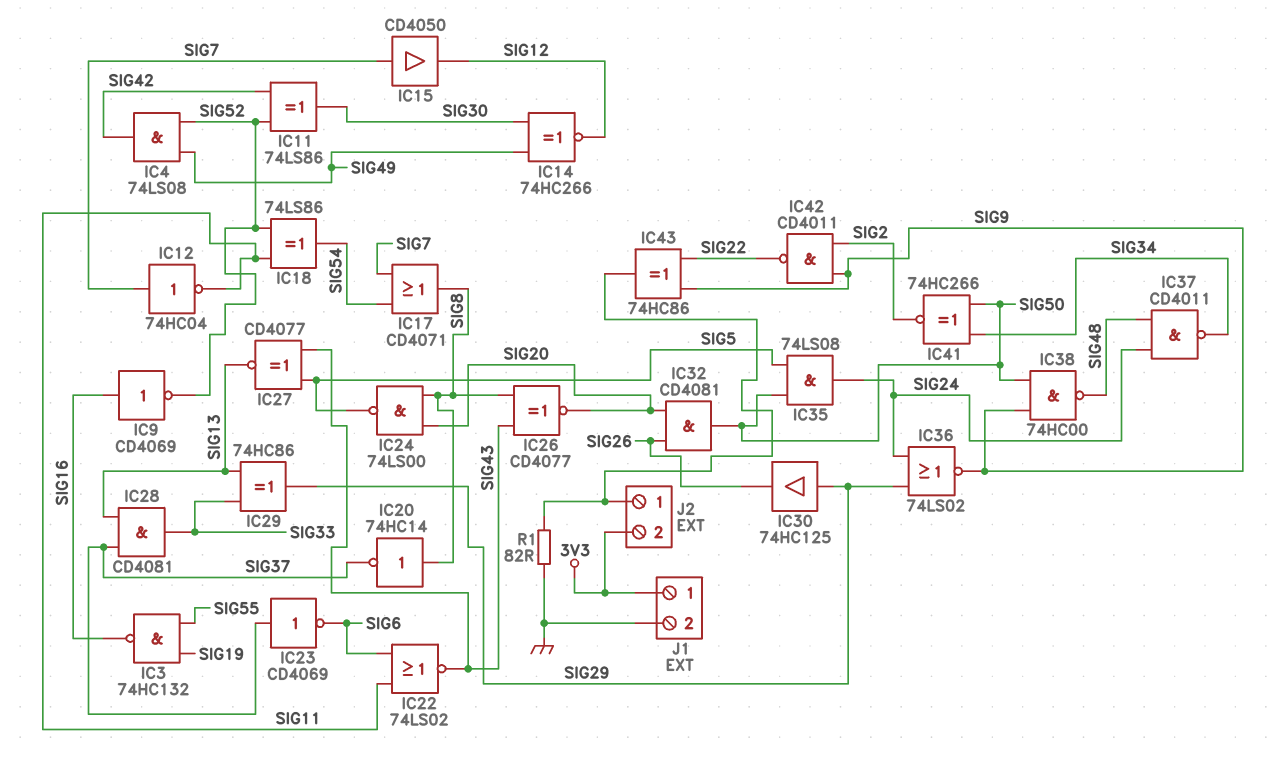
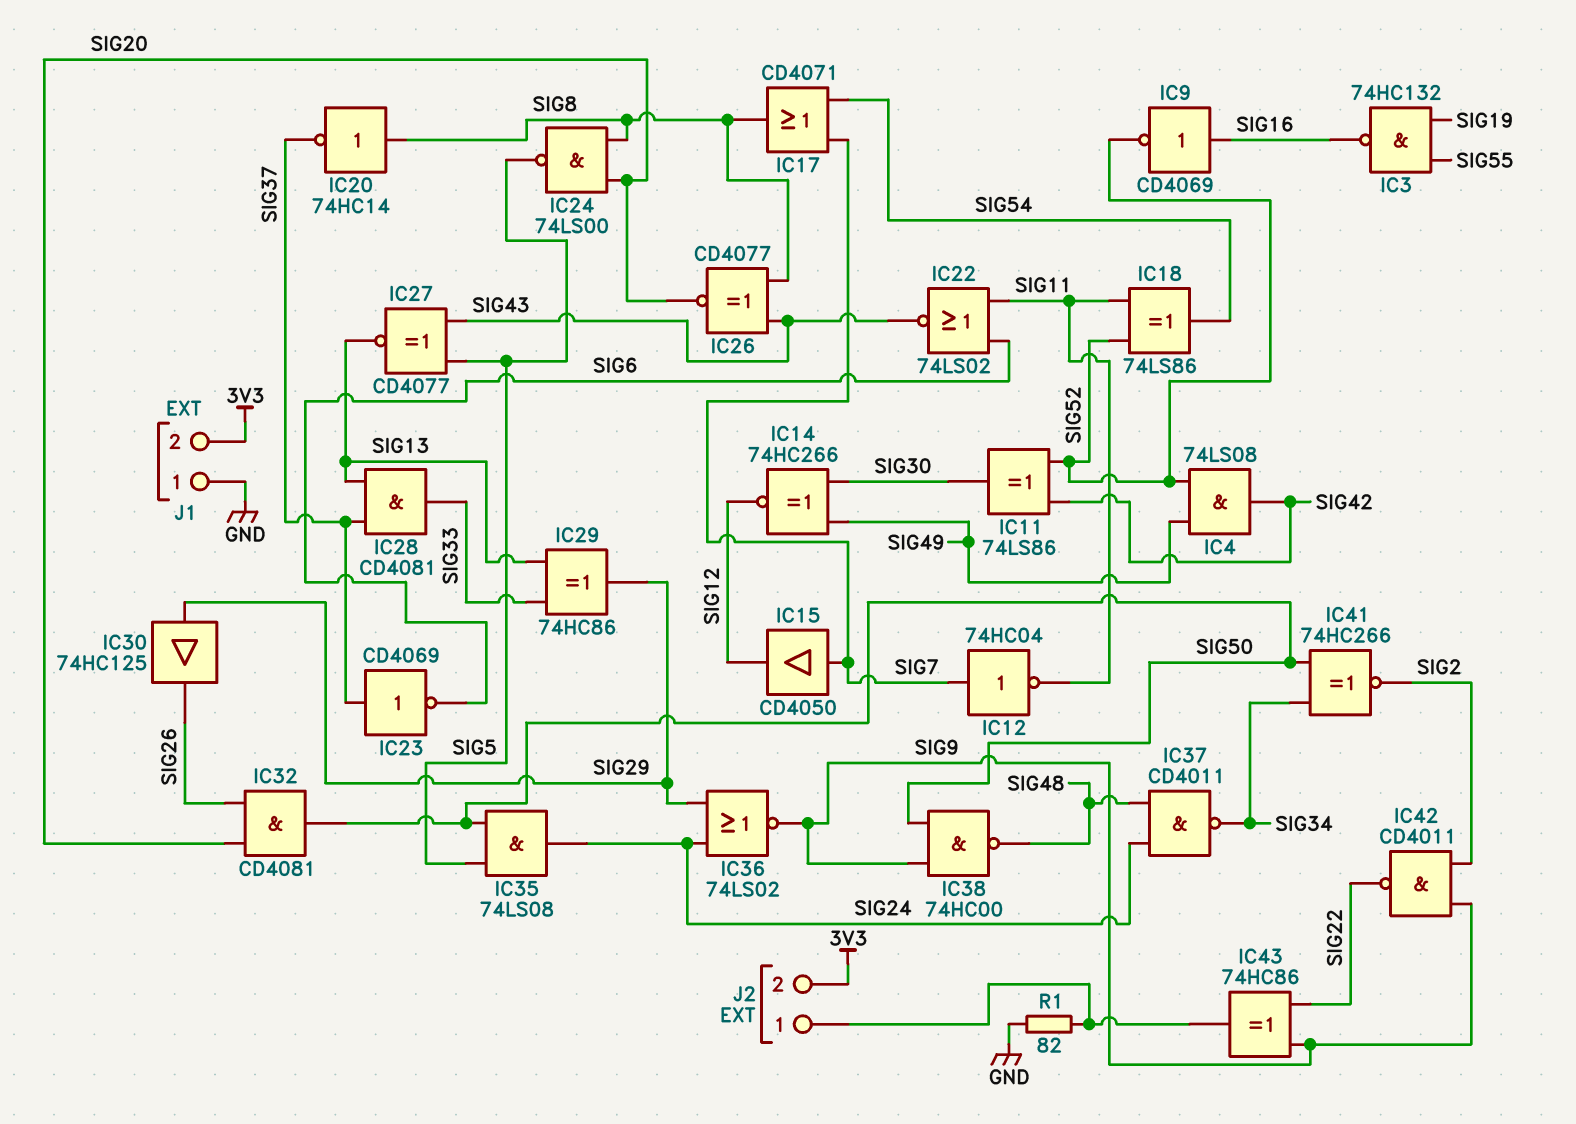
J1 pin 1: 3V3 -> GND
J1 pin 2: GND -> 3V3

